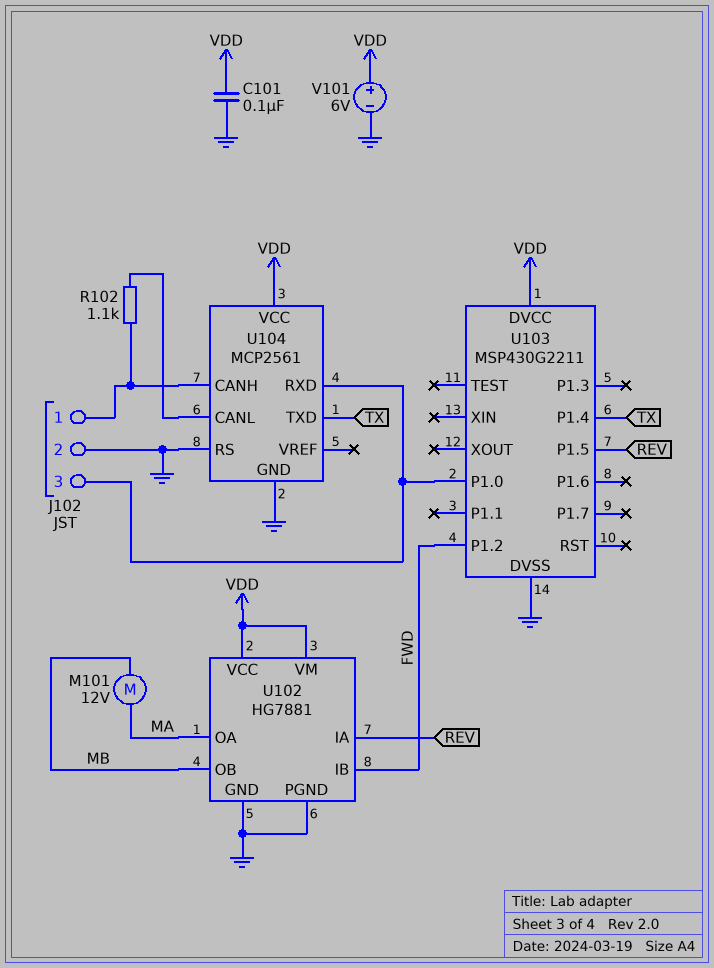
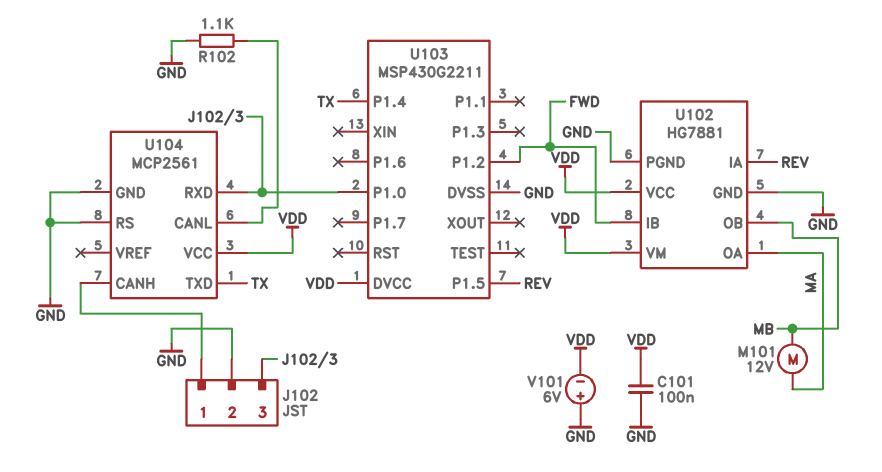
R102: 1.1k (J102/1, U104/CANL) -> 1.1k (GND, U104/CANL)
V101: 6V (plus VDD, minus GND) -> 6V (plus GND, minus VDD)

